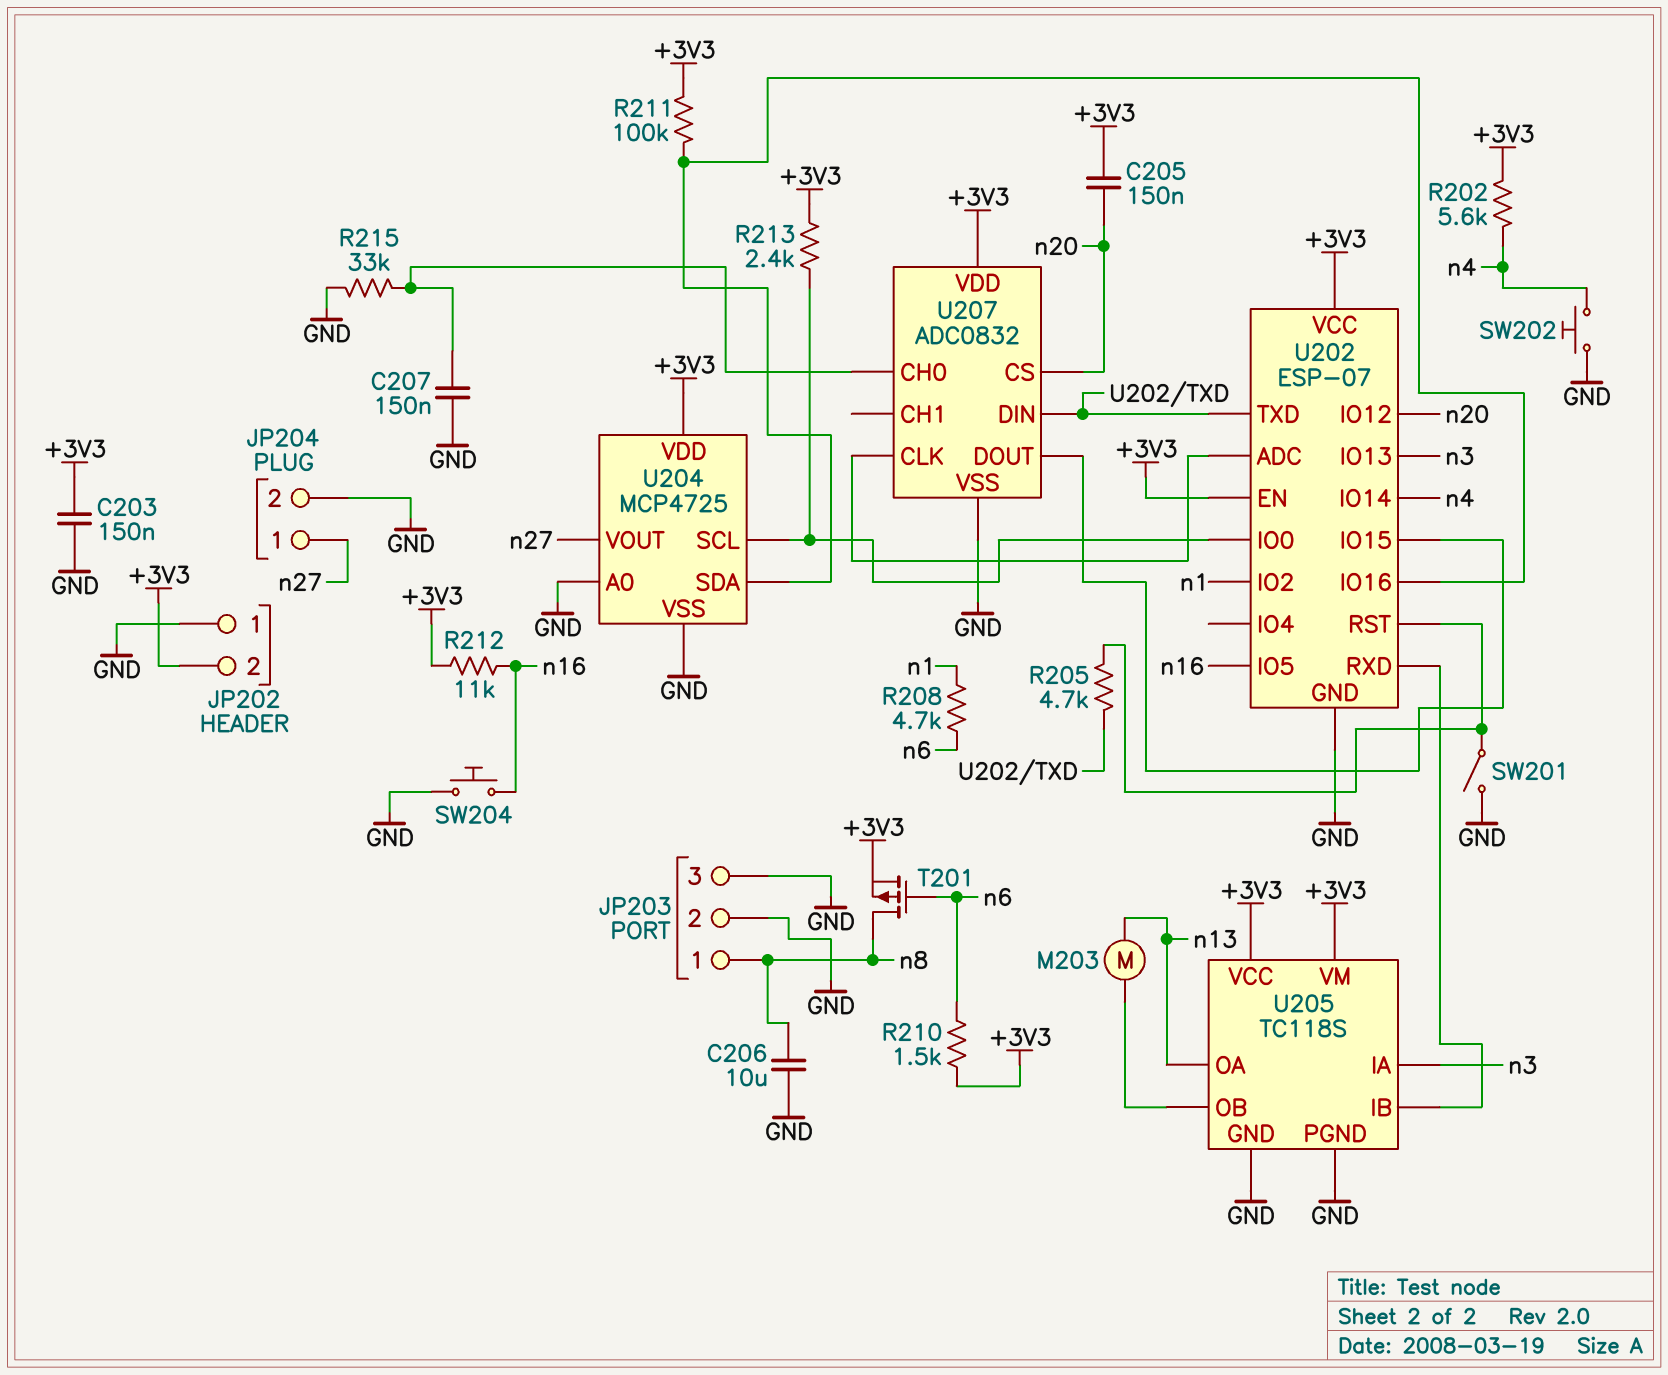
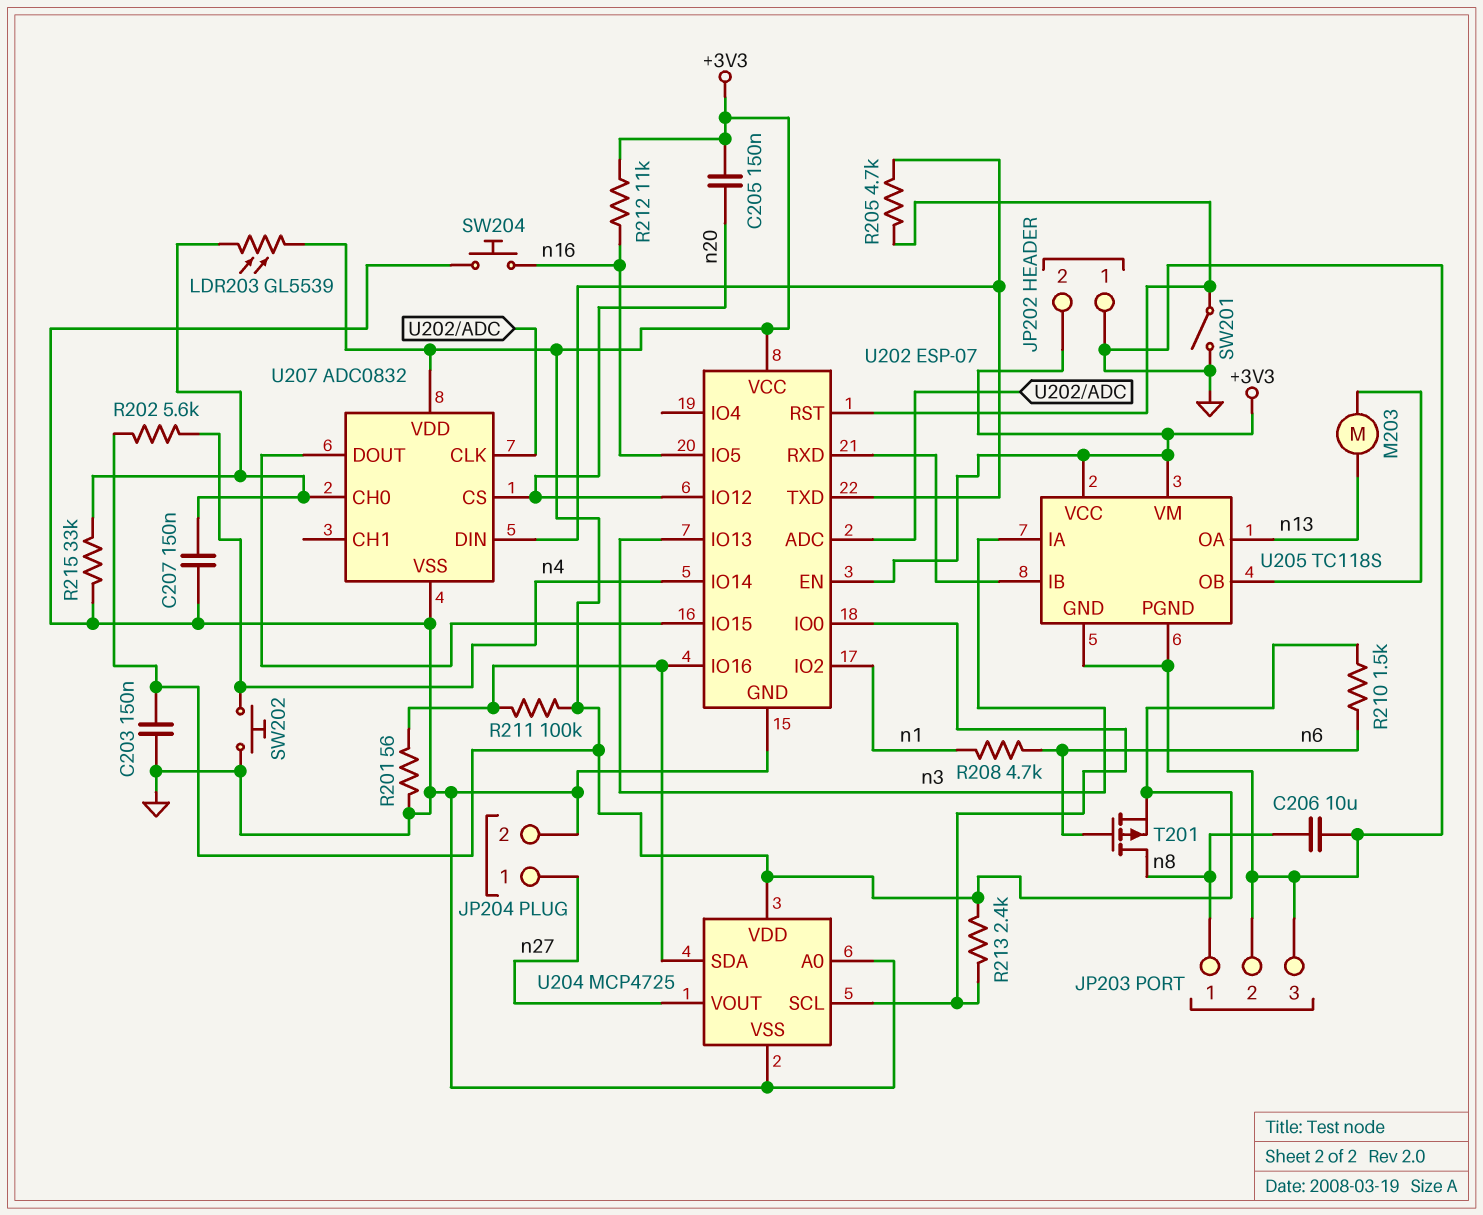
LDR203: none -> GL5539 (+3V3, U207/CH0)
R201: none -> 56 (GND, U202/IO16)

